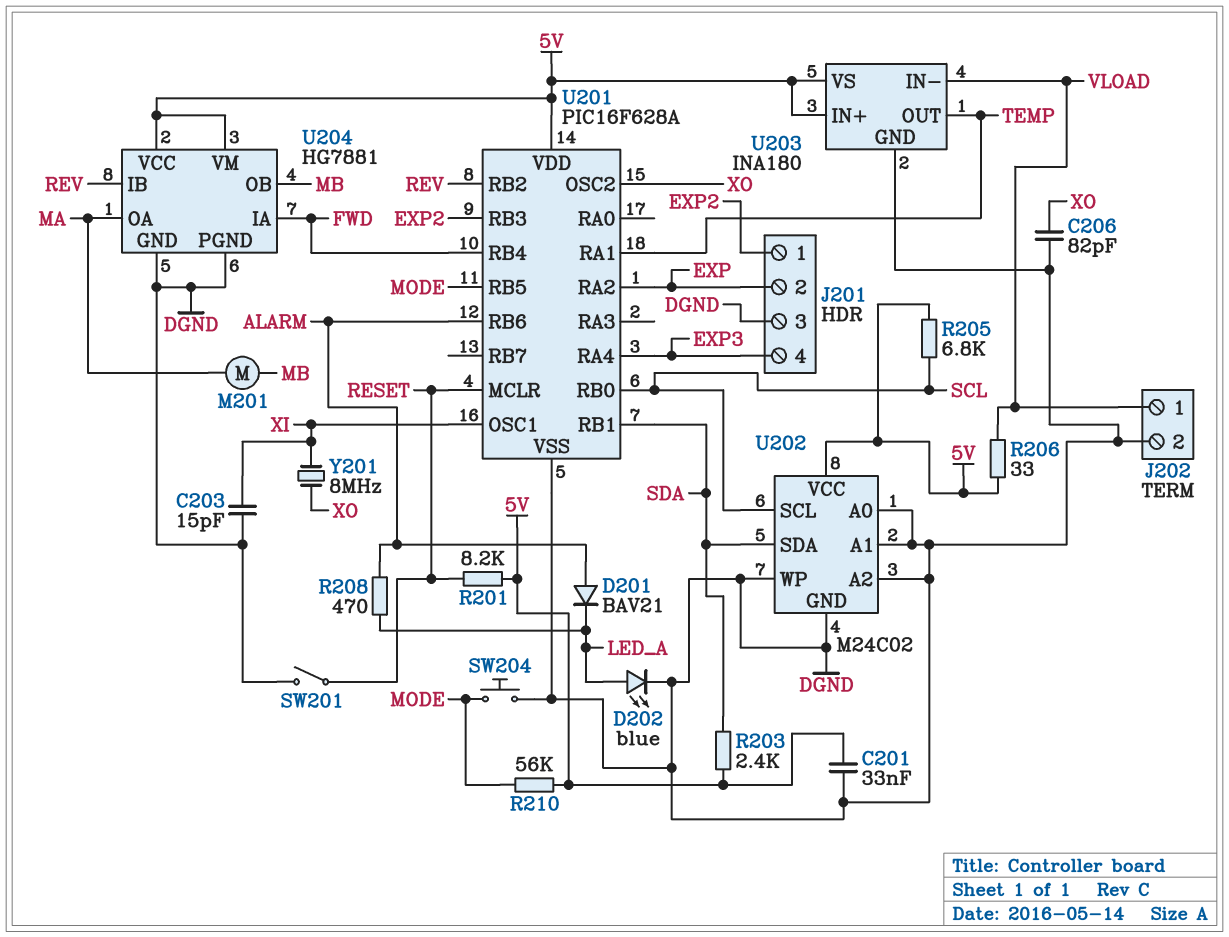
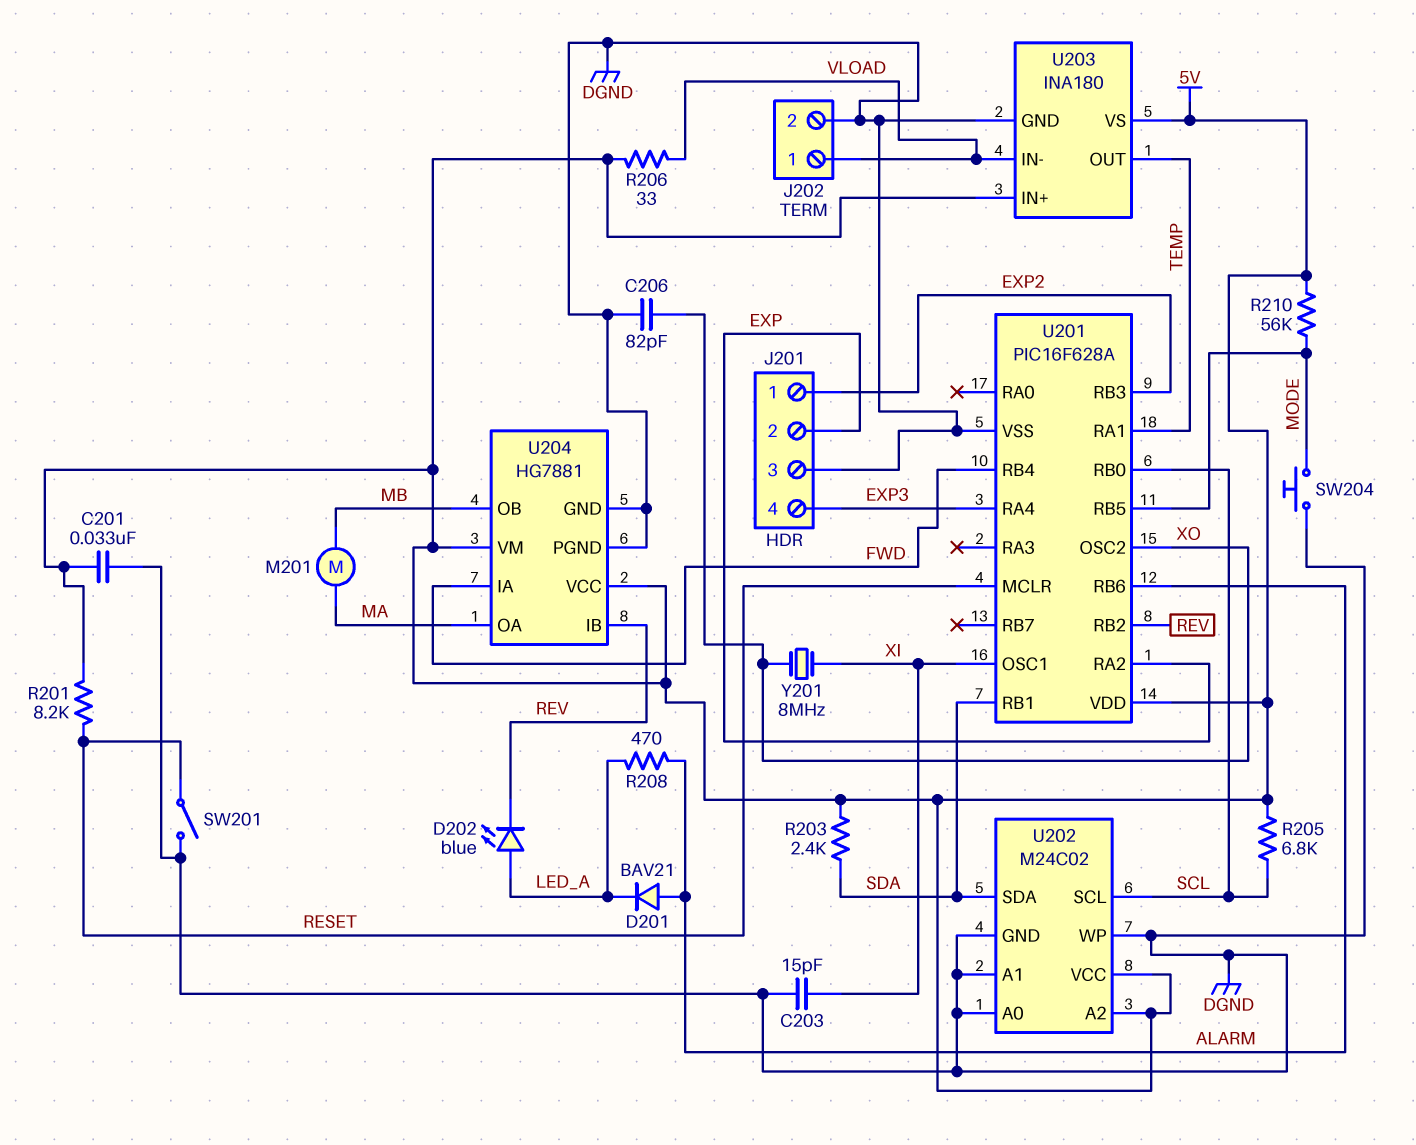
D202: LED blue (A LED_A, K DGND) -> LED blue (A LED_A, K REV)
U202 pin A2: DGND -> 5V

